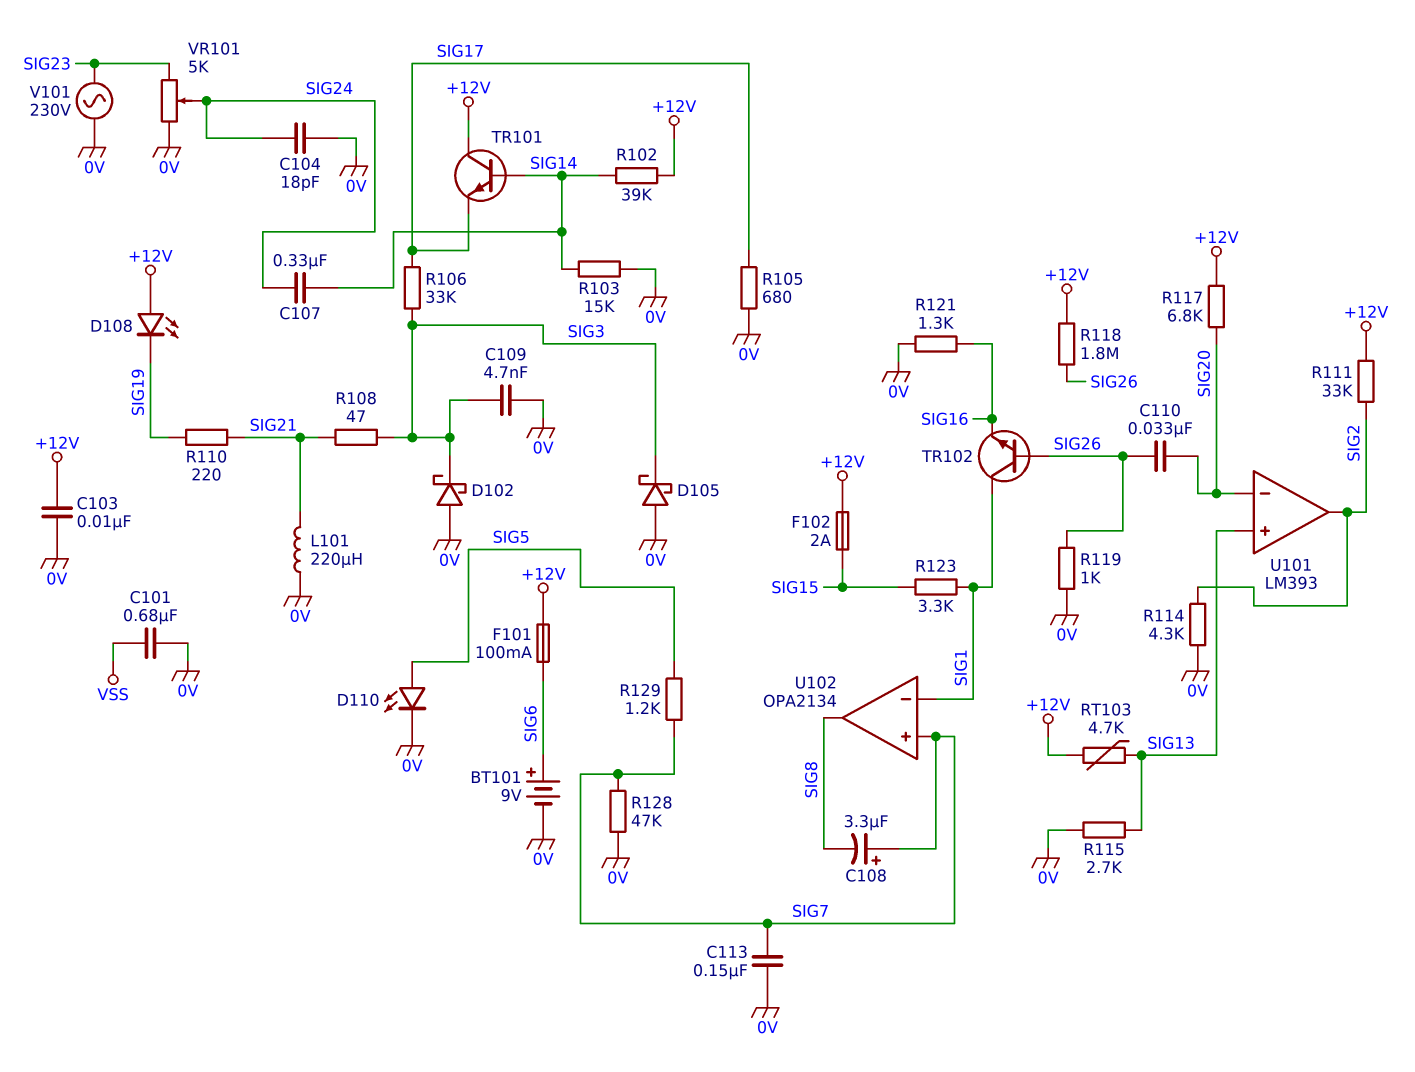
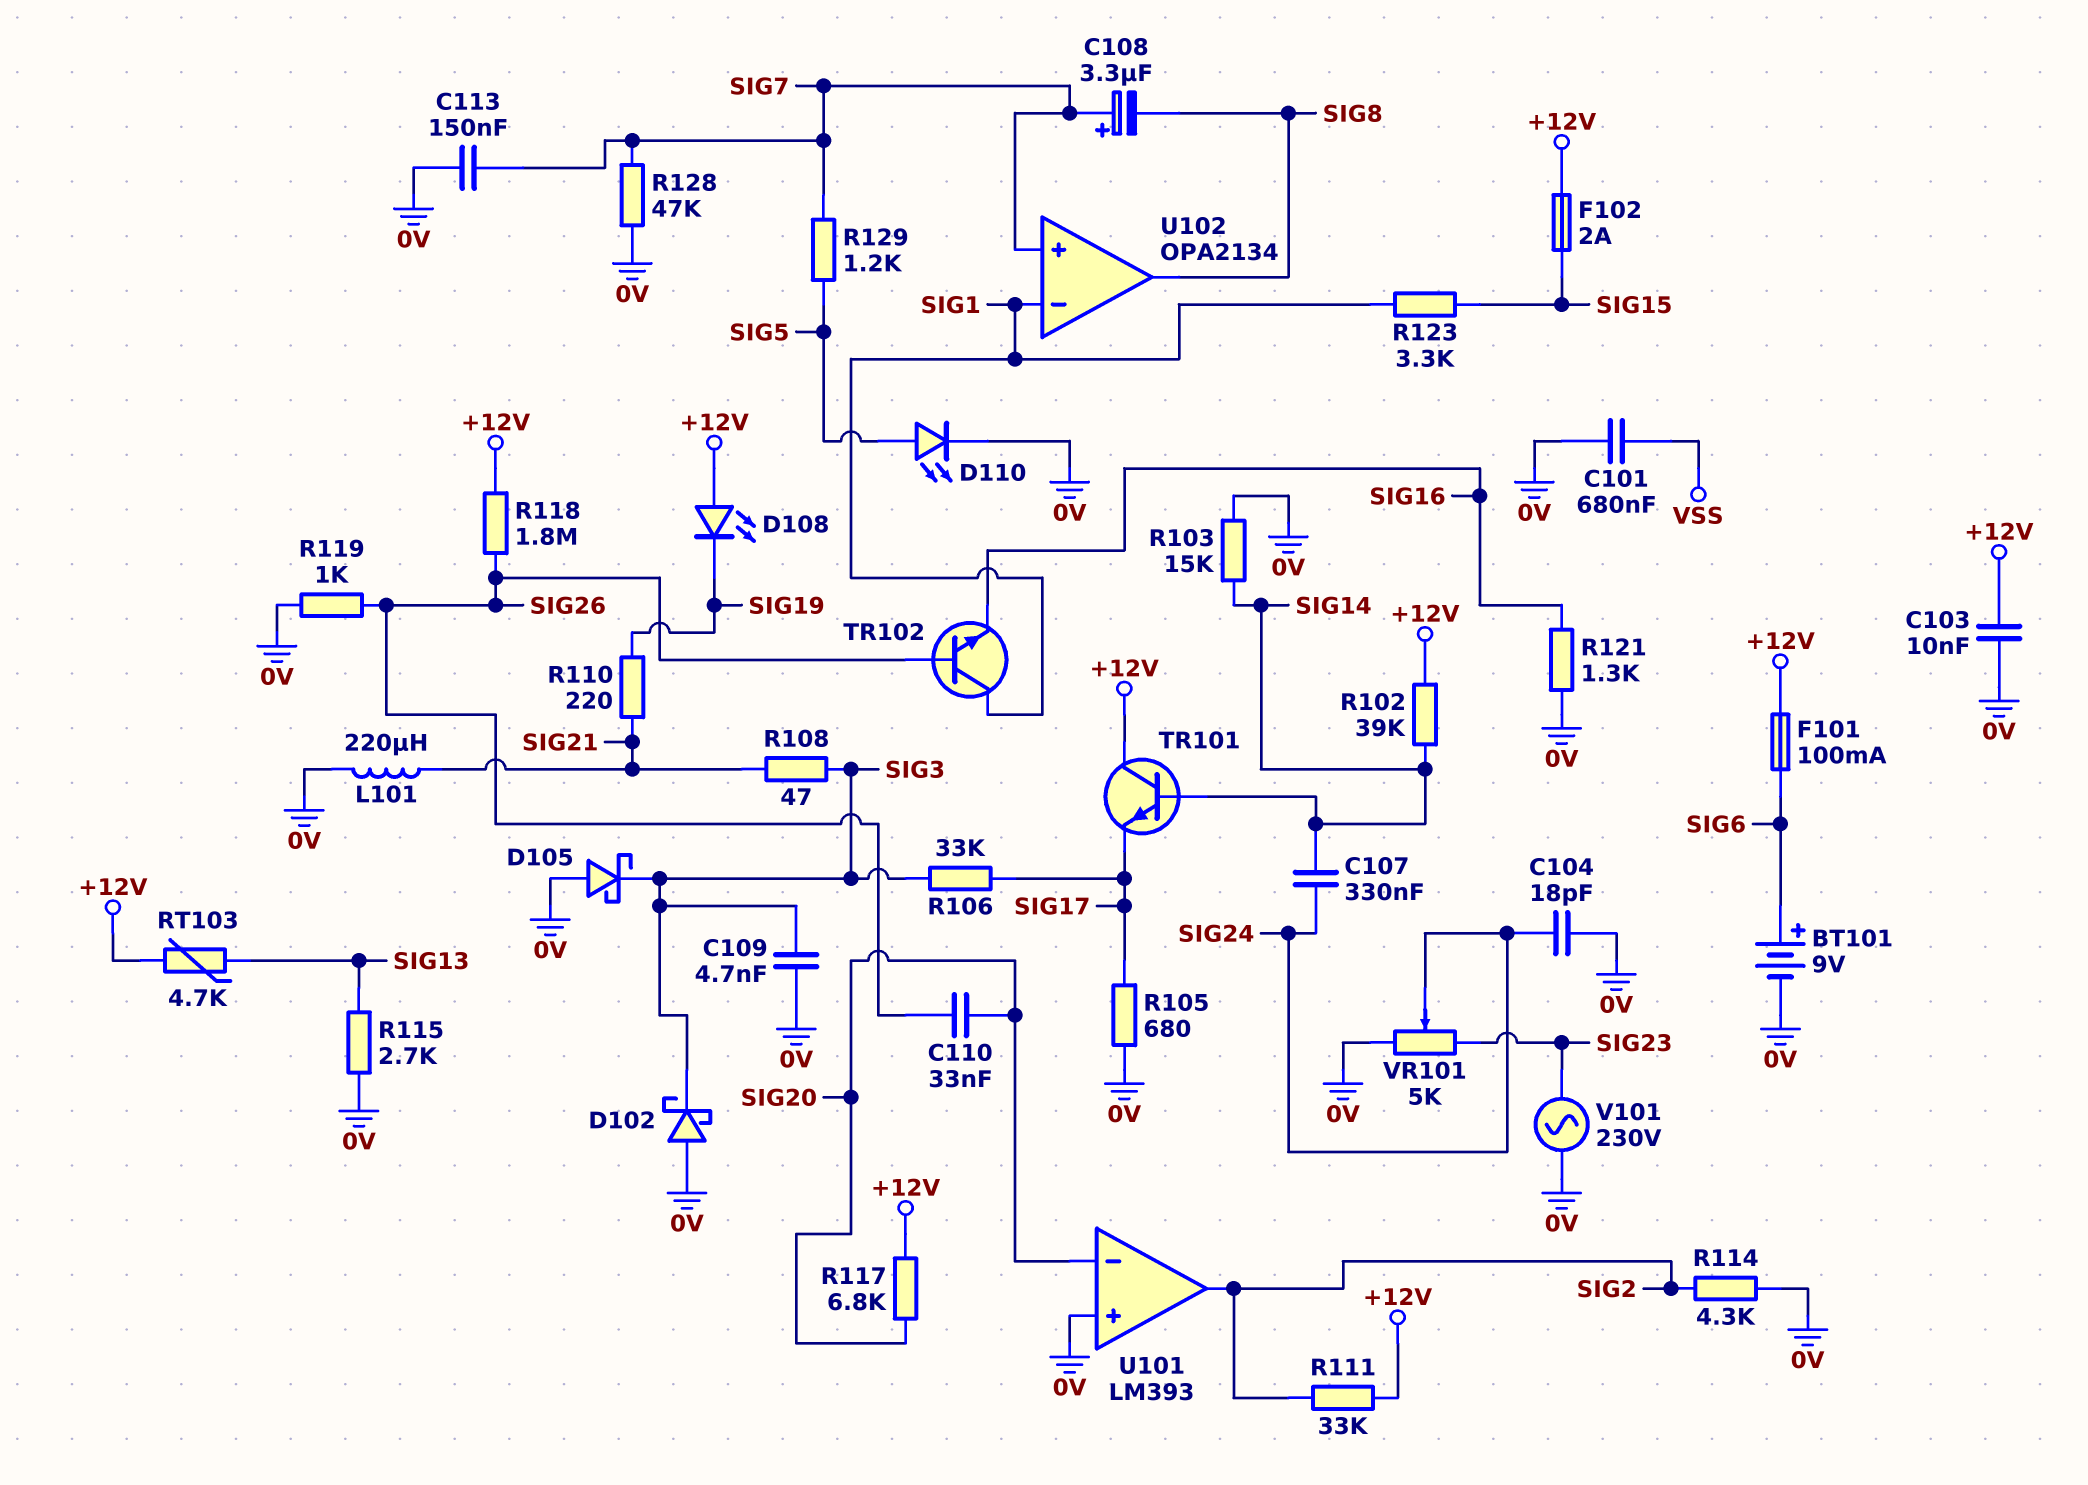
U101 pin in+: SIG13 -> 0V

